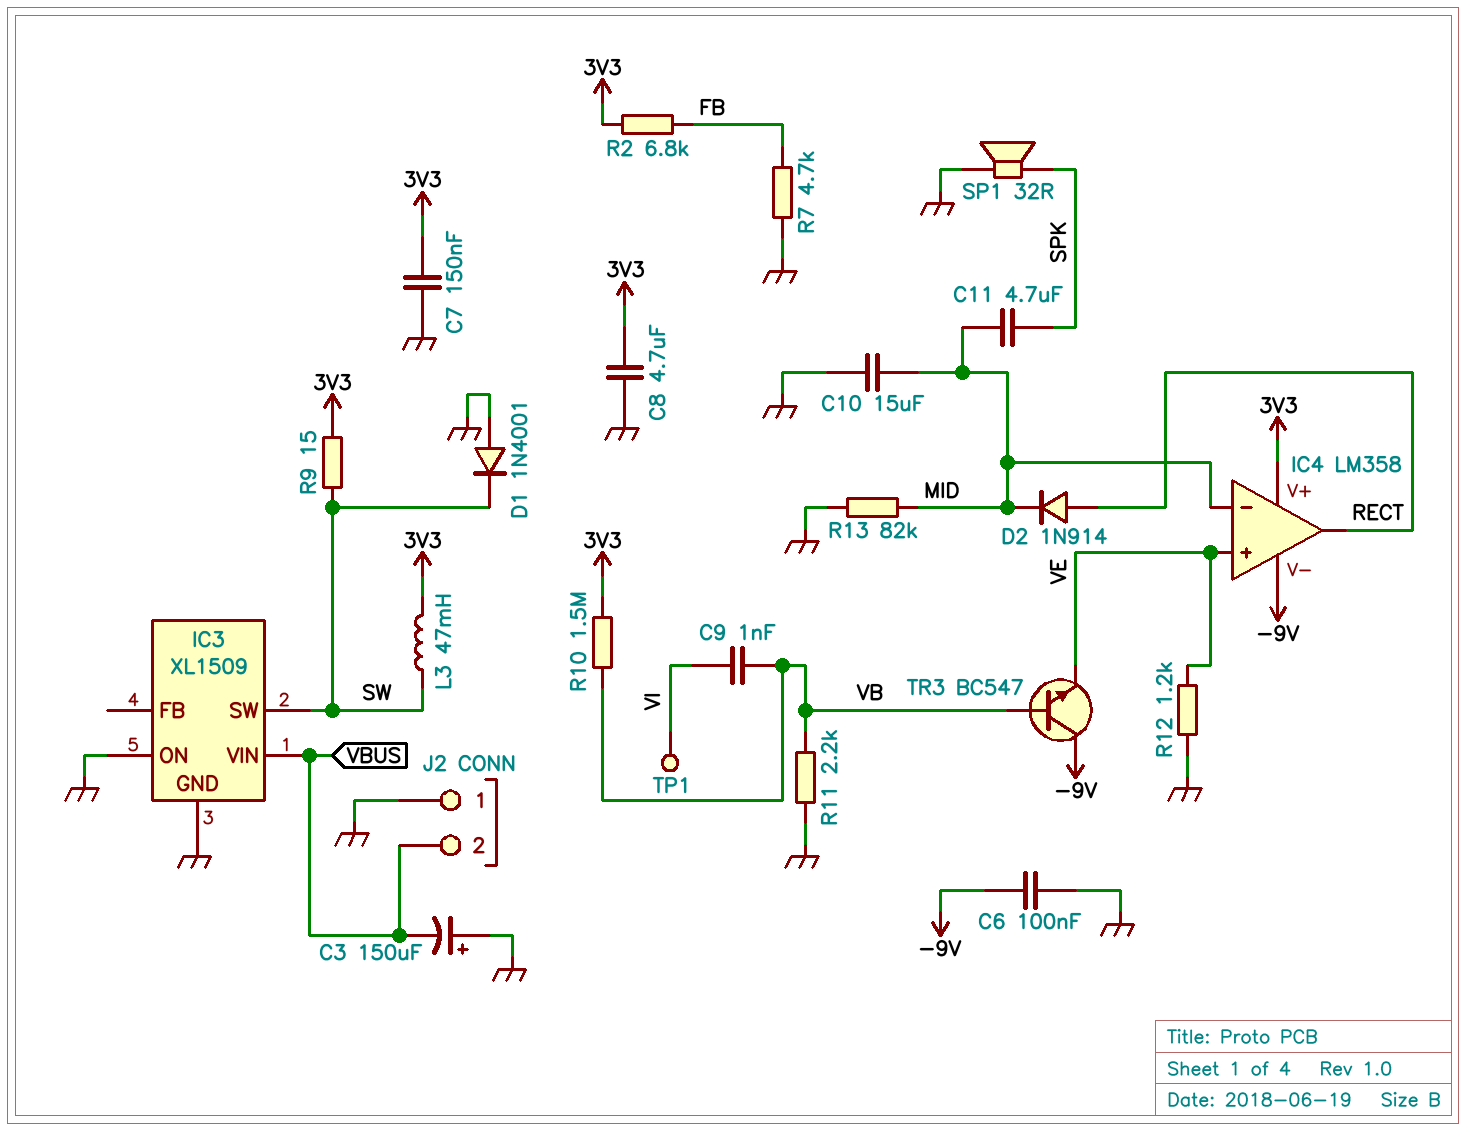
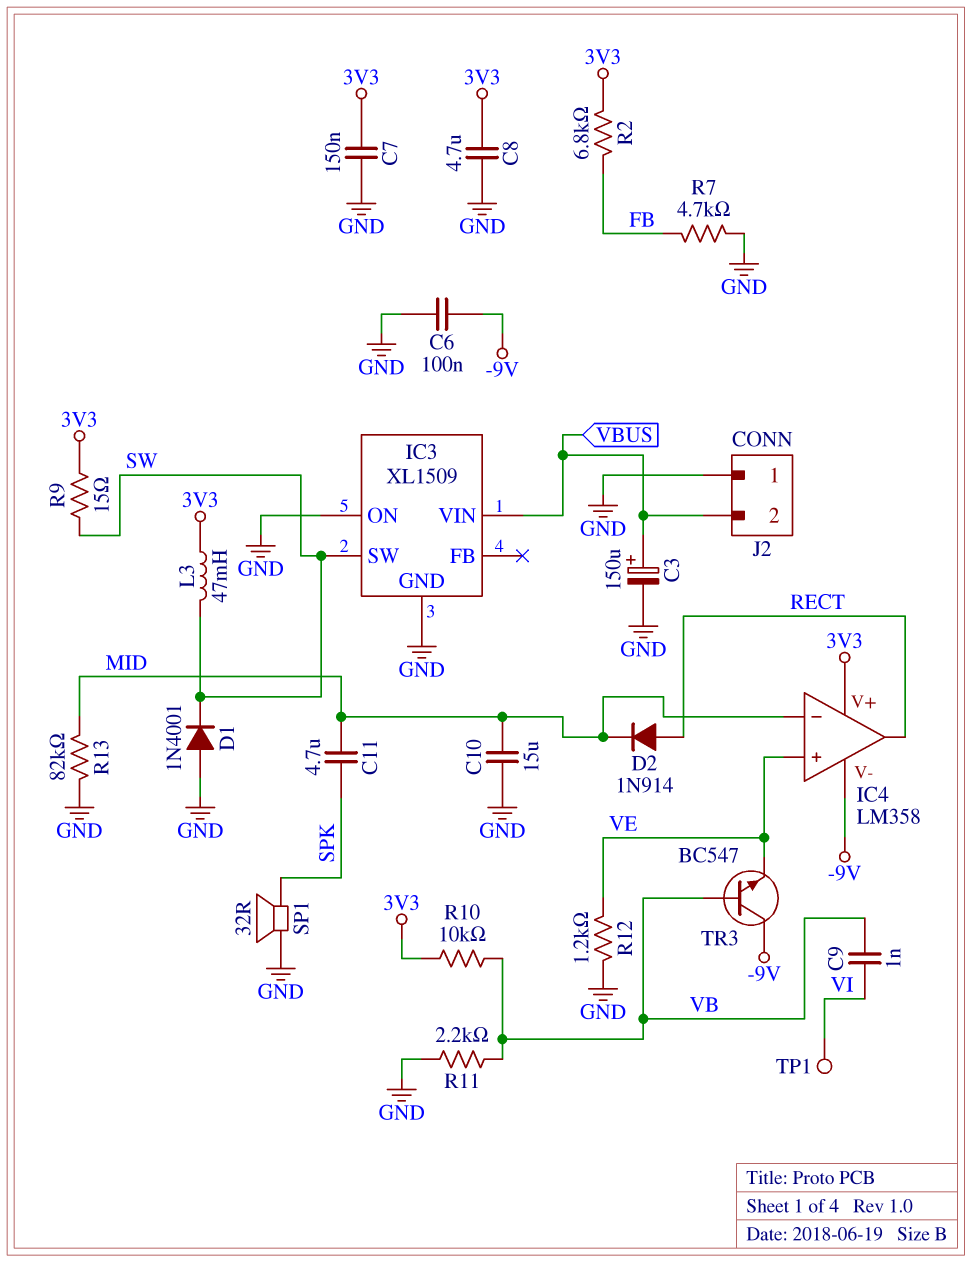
C3: 150uF (plus GND, minus VBUS) -> 150uF (plus VBUS, minus GND)
R10: 1.5M (3V3, VB) -> 10k (3V3, VB)

